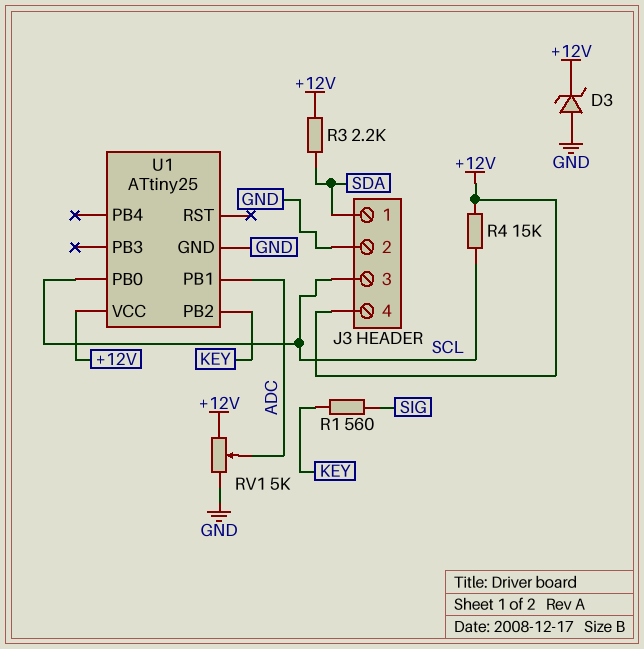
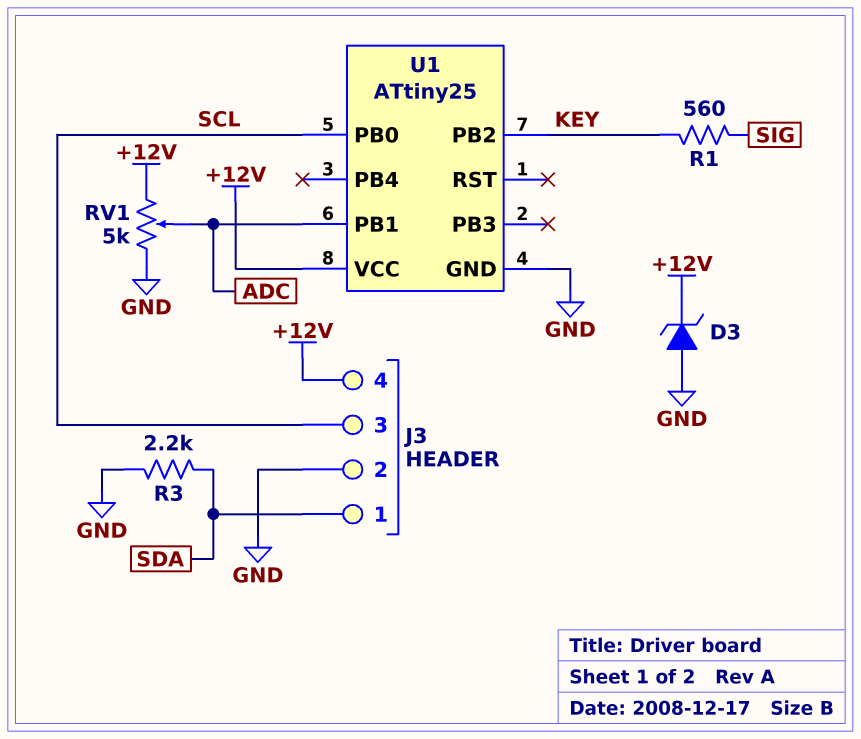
R3: 2.2k (+12V, SDA) -> 2.2k (GND, SDA)
R4: 15k (+12V, SCL) -> none

